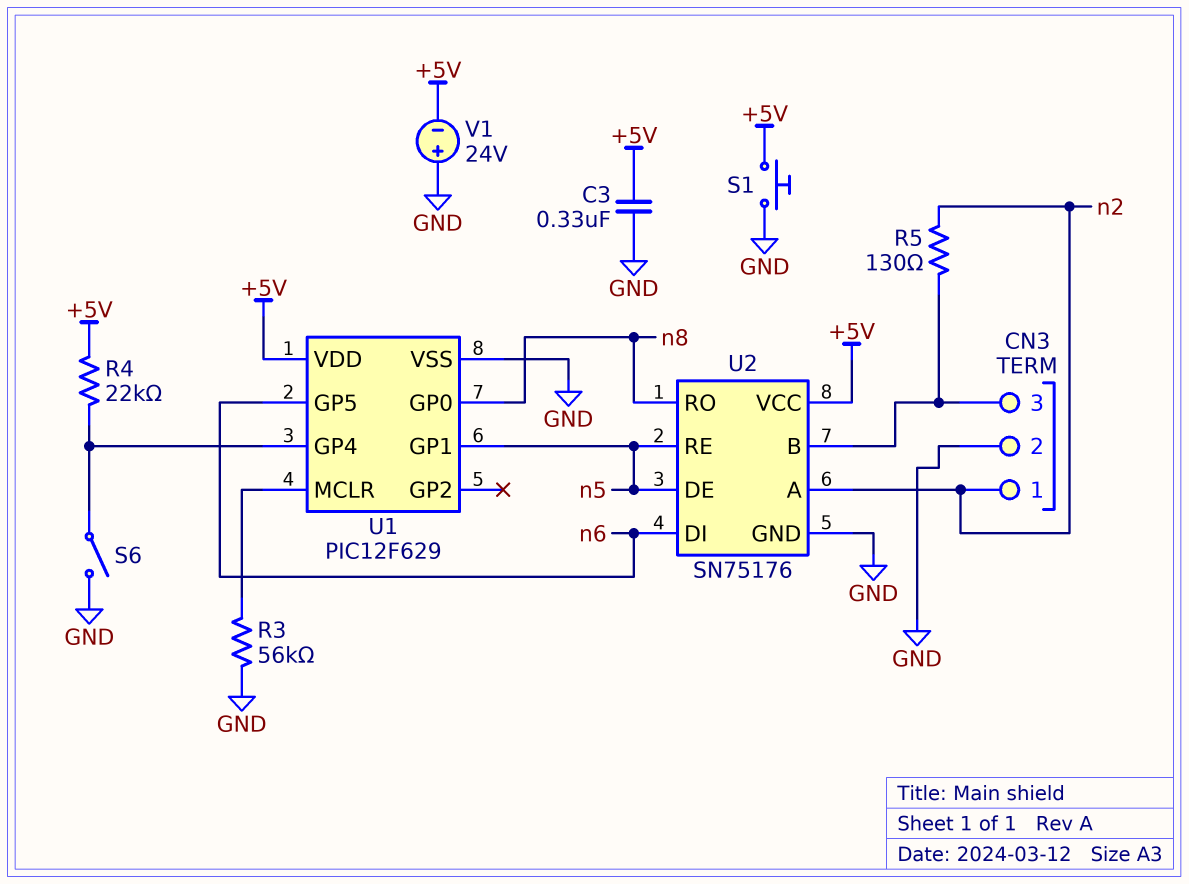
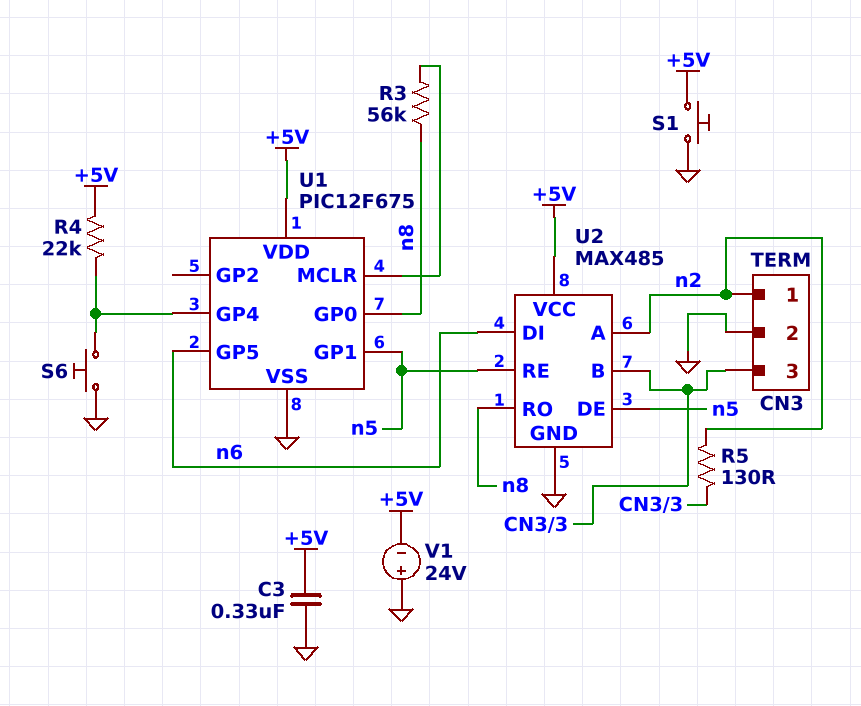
R3: 56k (GND, U1/MCLR) -> 56k (U1/MCLR, n8)
S6: switch (GND, U1/GP4) -> button (GND, U1/GP4)
U1: PIC12F629 -> PIC12F675
U2: SN75176 -> MAX485

